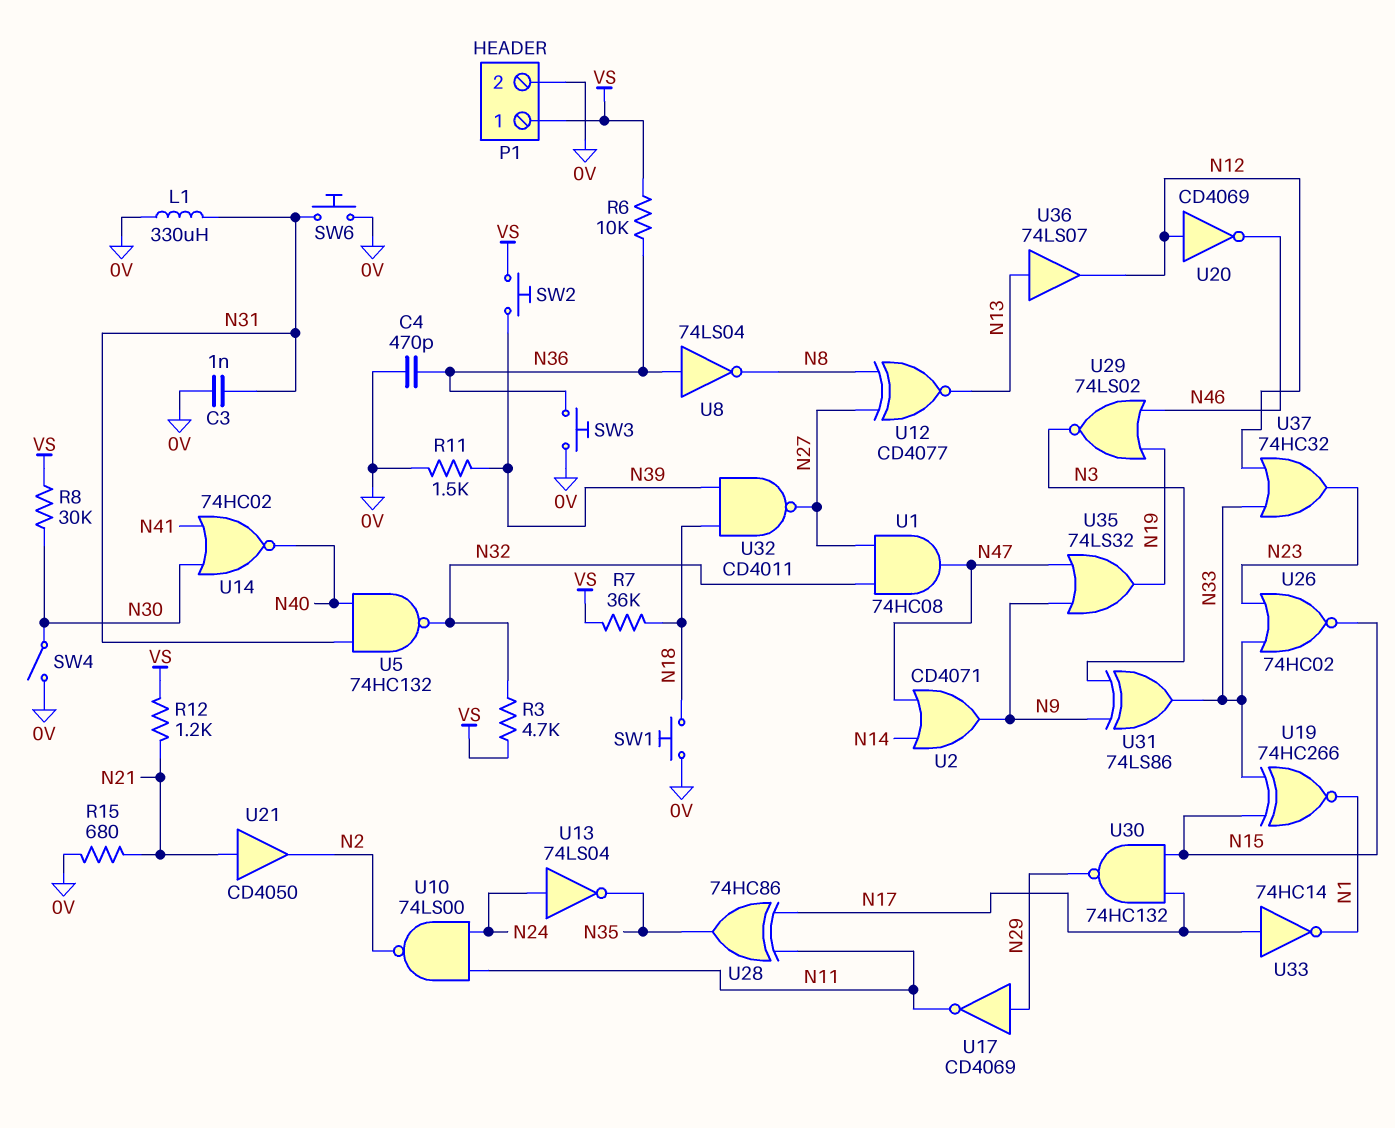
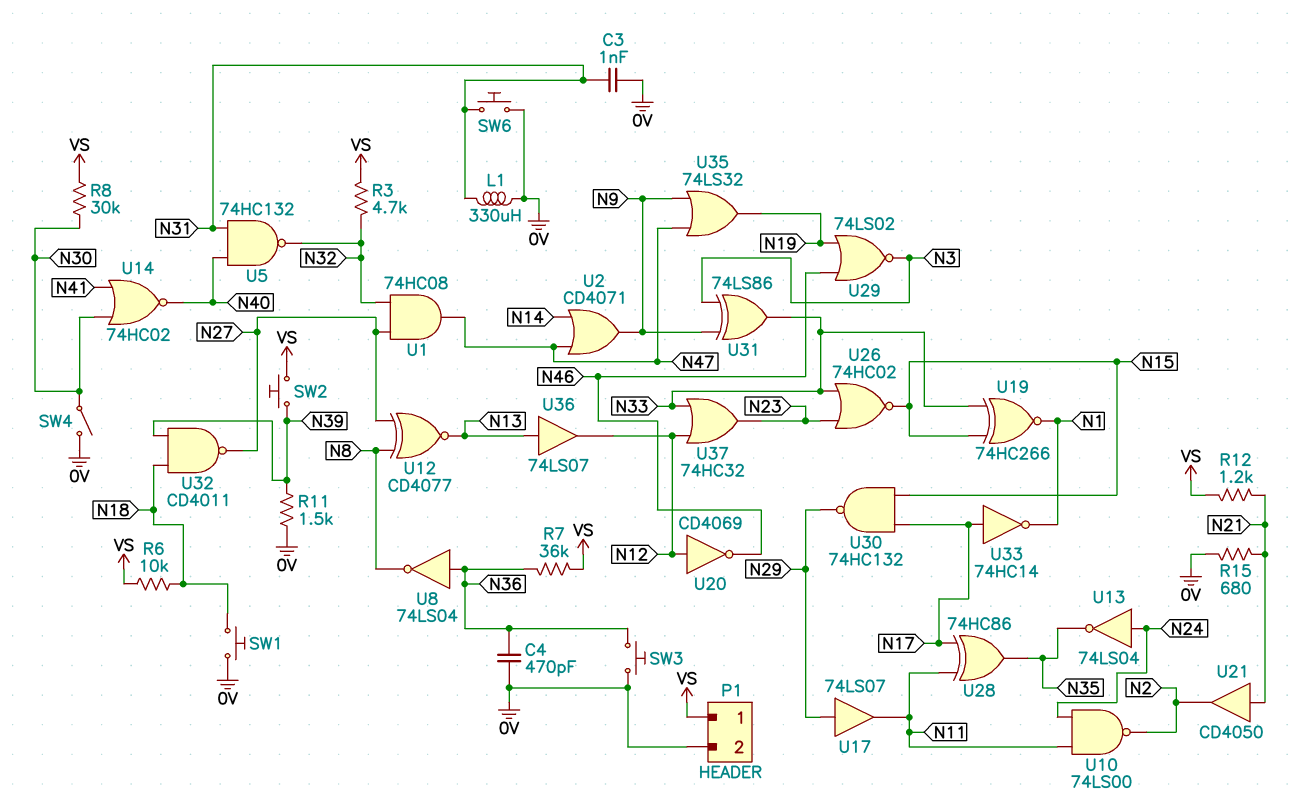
R6: 10k (N36, VS) -> 10k (N18, VS)
R7: 36k (N18, VS) -> 36k (N36, VS)
U17: NOT CD4069 (in N29, out N11) -> buffer 74LS07 (in N29, out N11)

